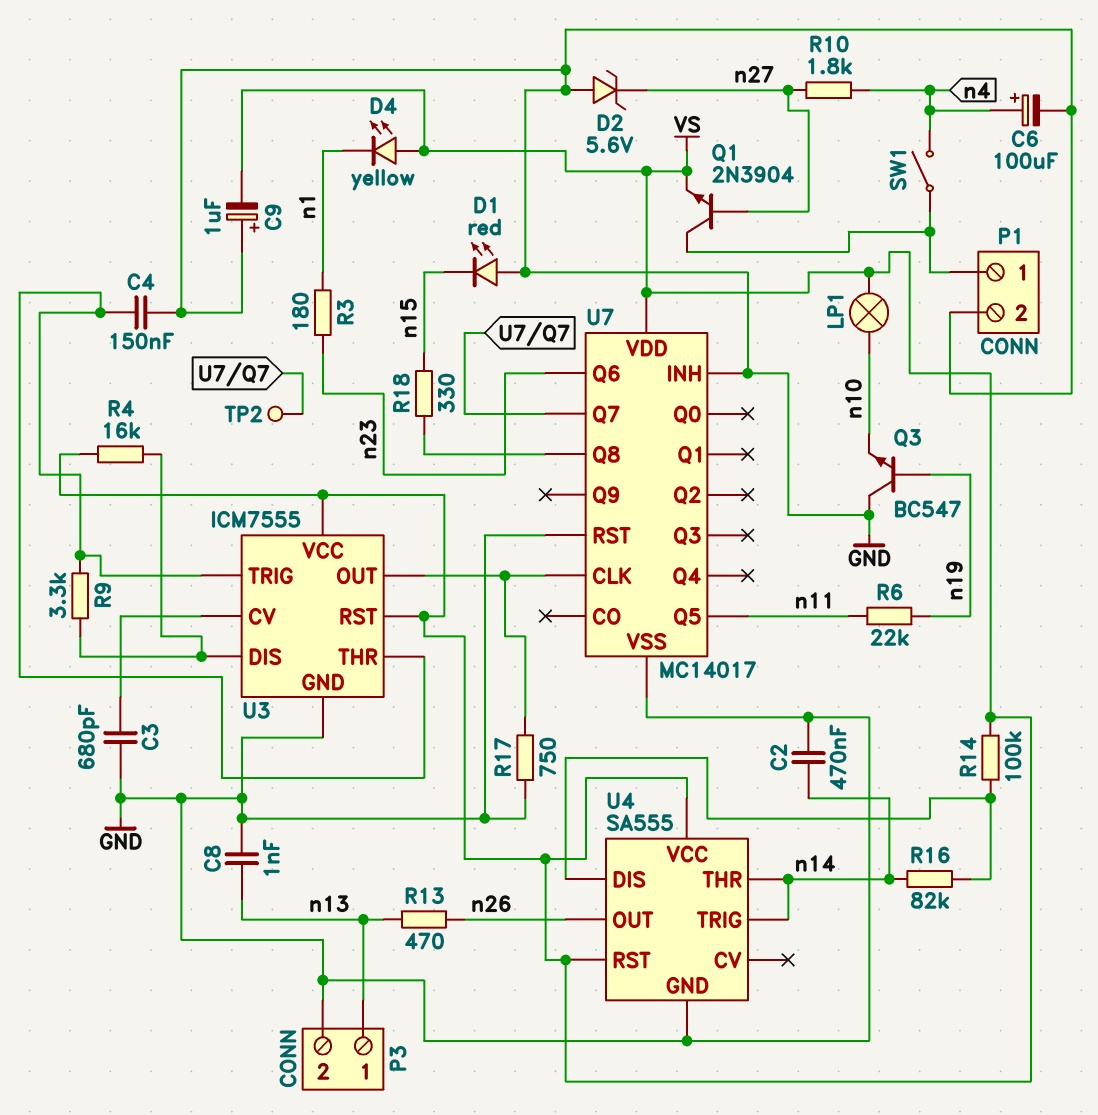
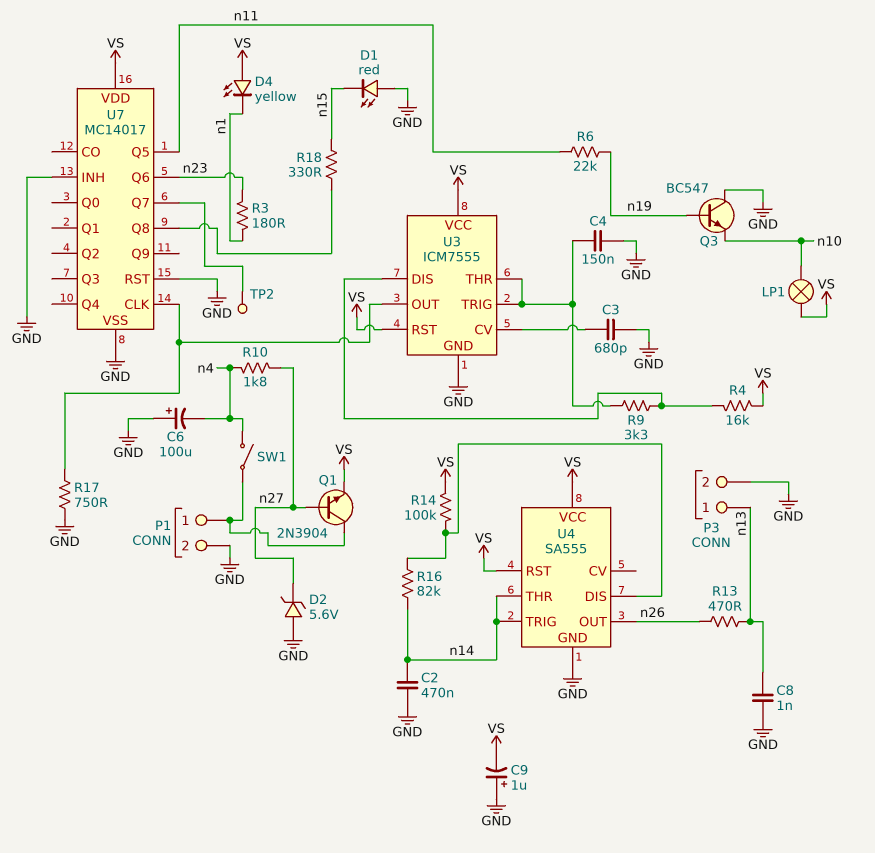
C6: 100uF (plus n4, minus GND) -> 100uF (plus GND, minus n4)

